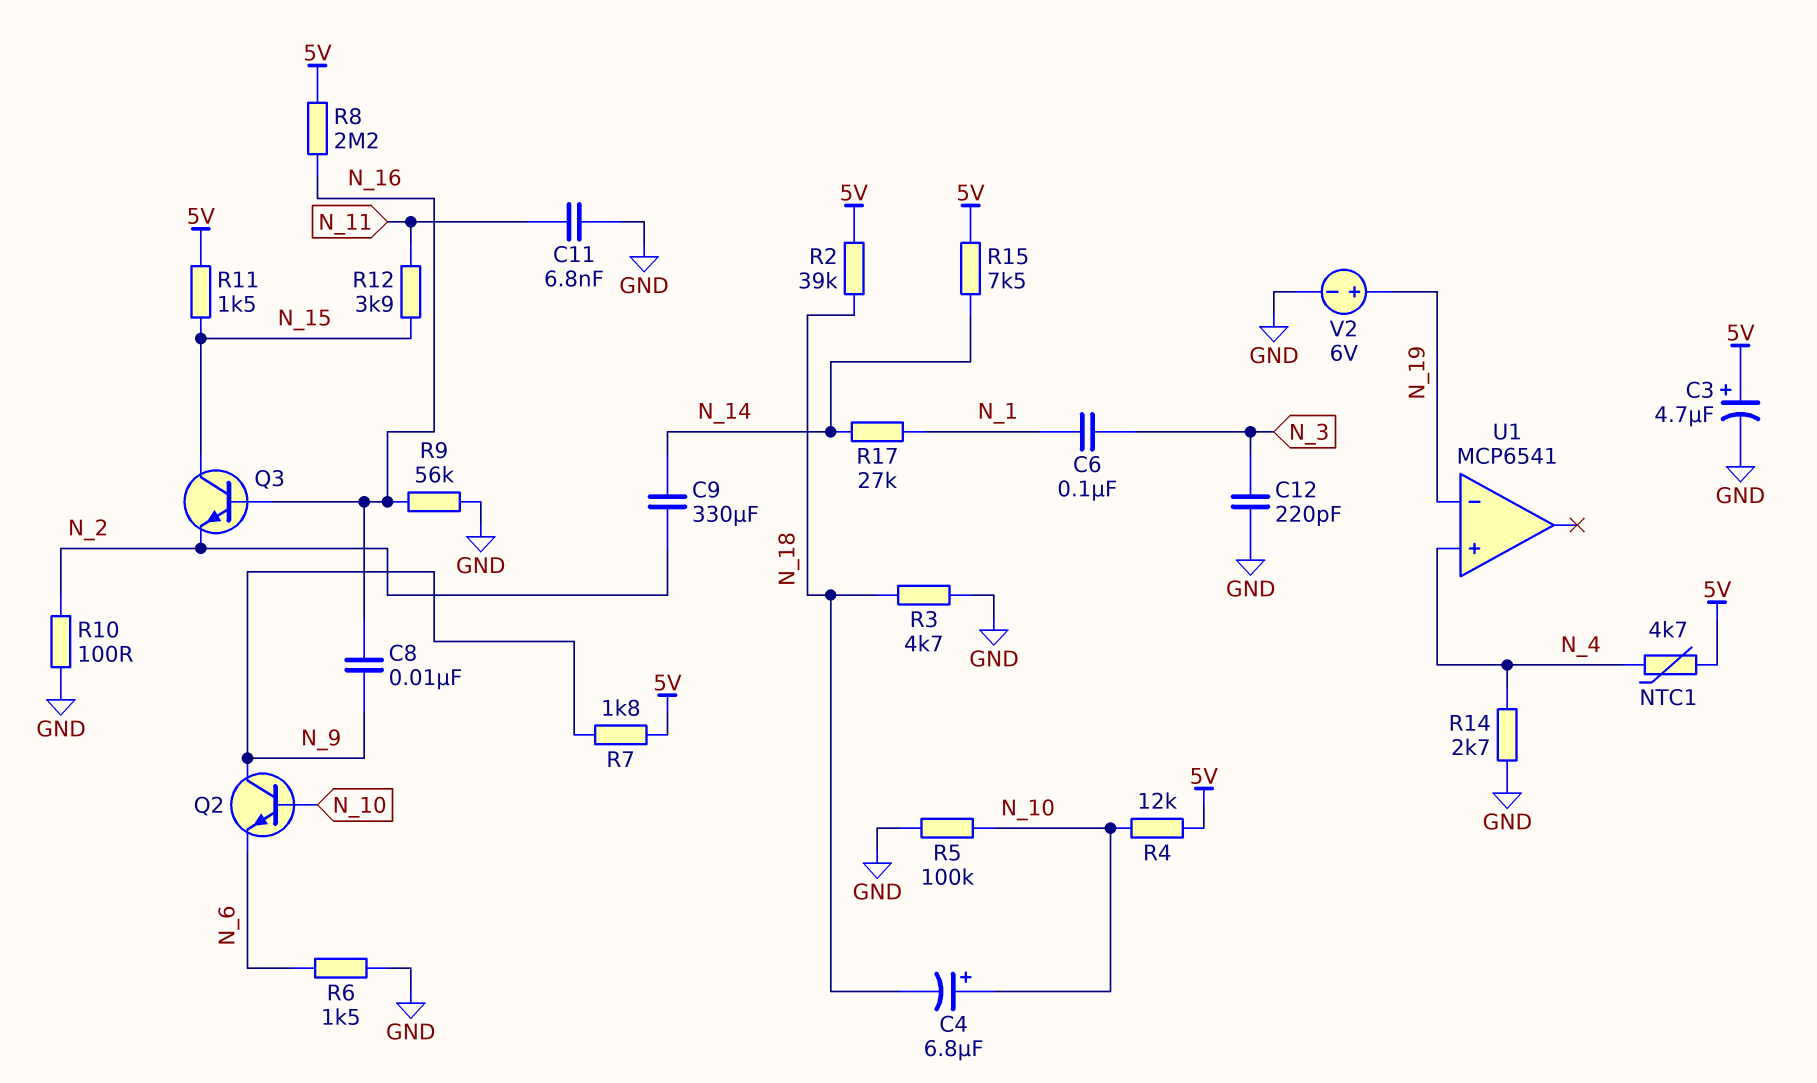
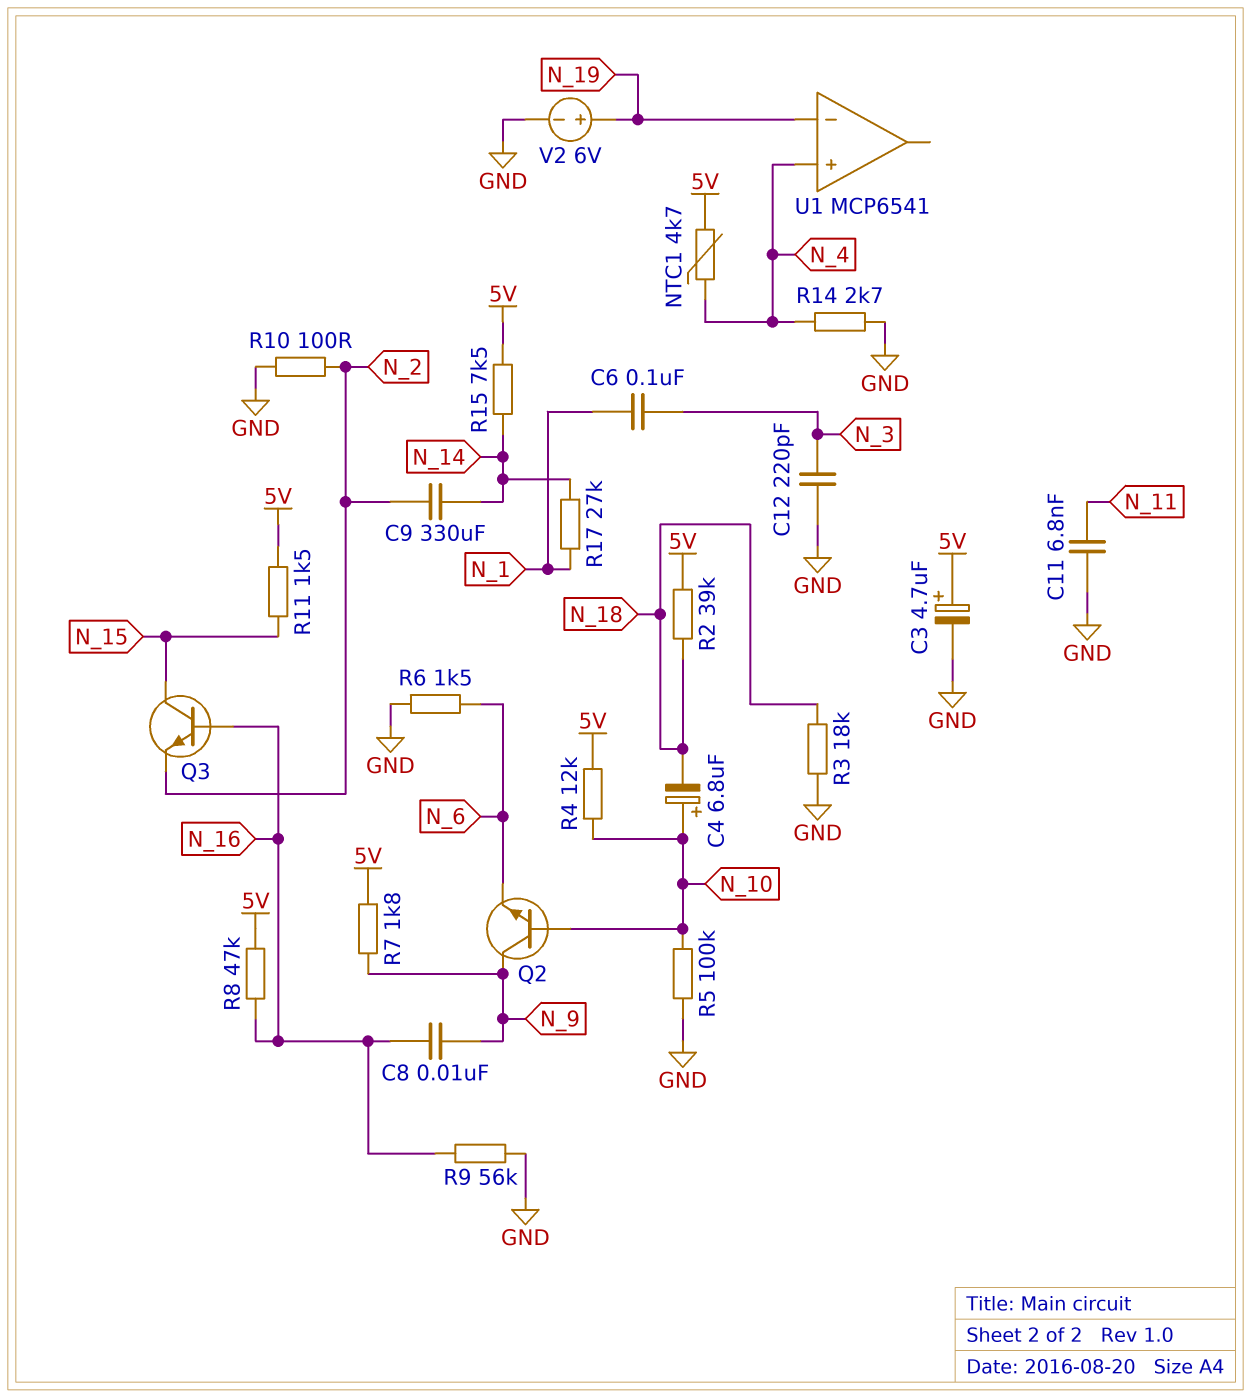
R3: 4.7k (GND, N_18) -> 18k (GND, N_18)
R8: 2.2M (5V, N_16) -> 47k (5V, N_16)
R12: 3.9k (N_11, N_15) -> none

